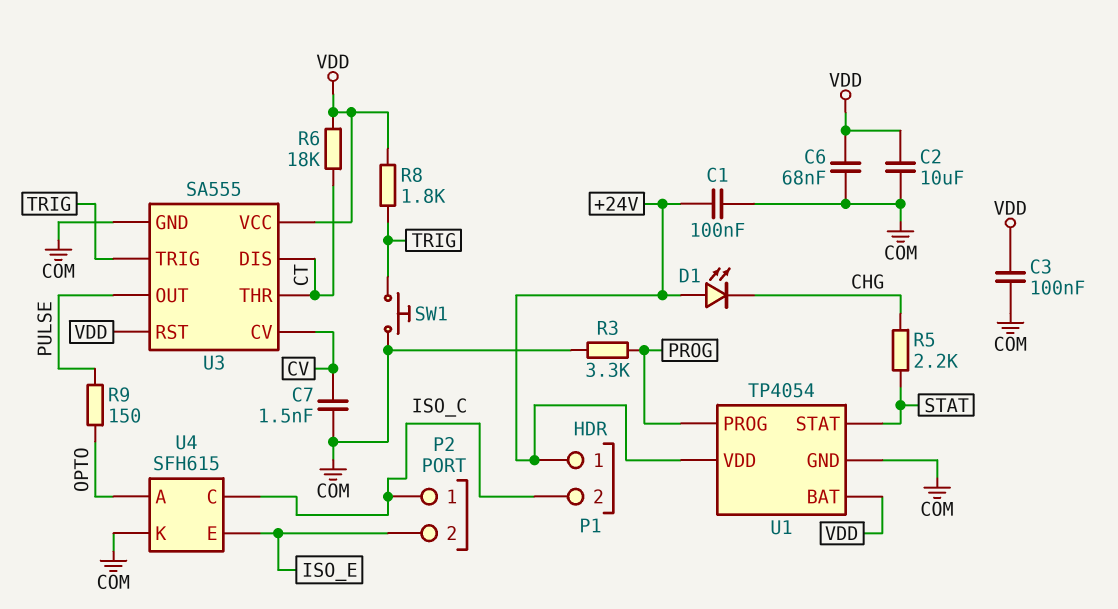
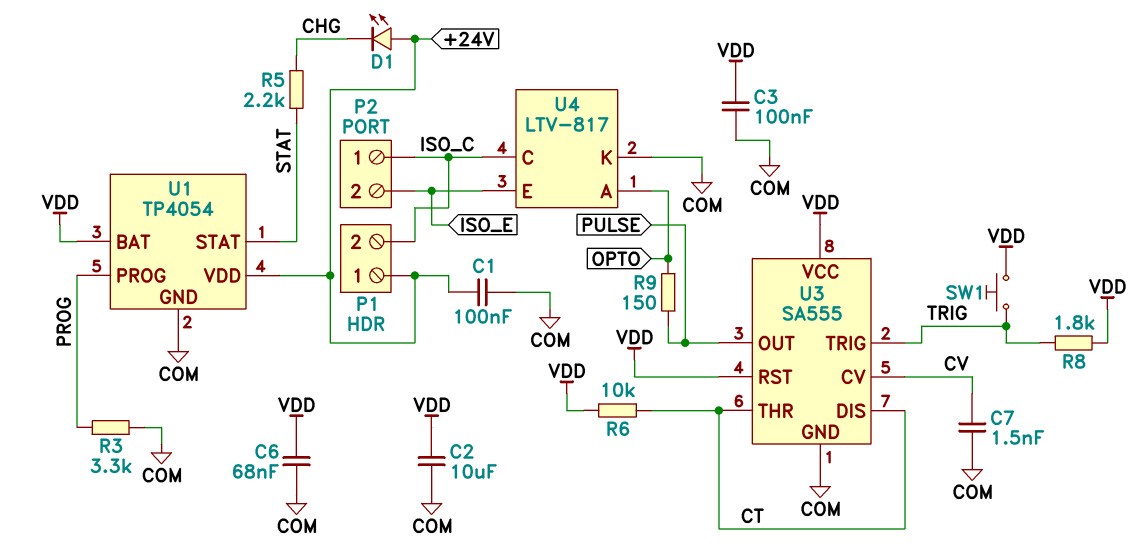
R6: 18k (CT, VDD) -> 10k (CT, VDD)
SW1: button (COM, TRIG) -> button (TRIG, VDD)
U4: SFH615 -> LTV-817

